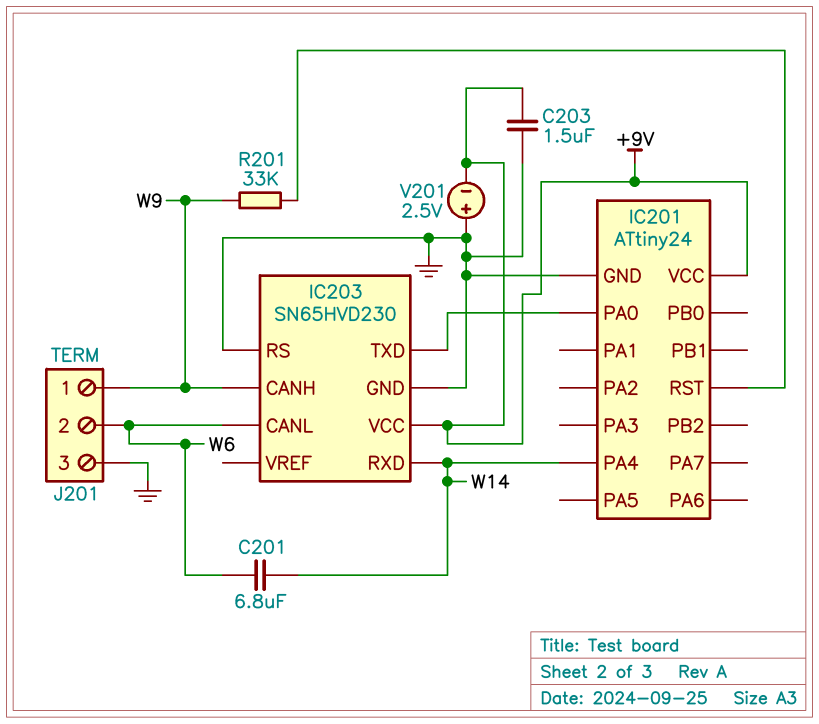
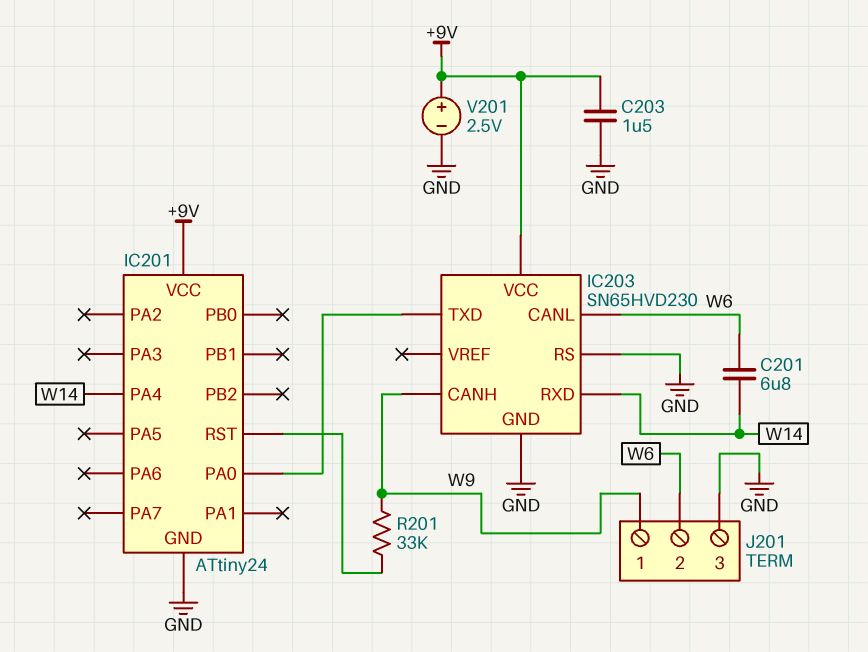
V201: 2.5V (plus GND, minus +9V) -> 2.5V (plus +9V, minus GND)

